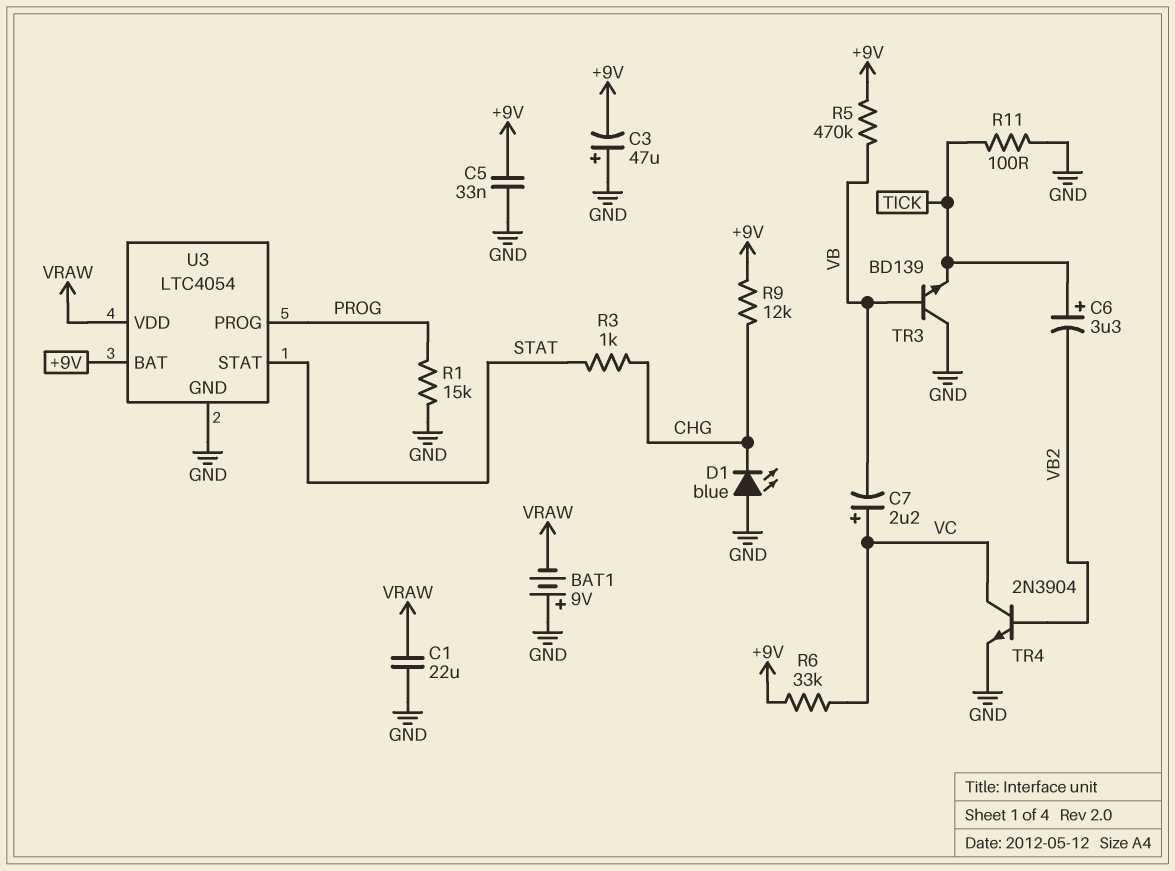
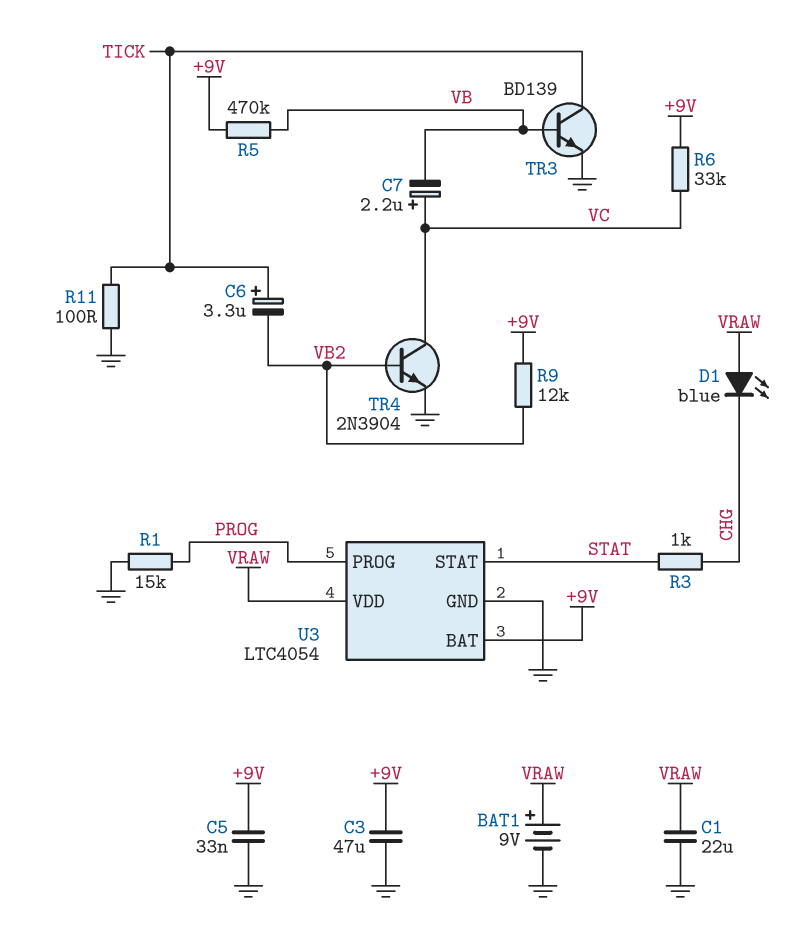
BAT1: 9V (plus GND, minus VRAW) -> 9V (plus VRAW, minus GND)
C3: 47uF (plus GND, minus +9V) -> 47uF (+9V, GND)
D1: LED blue (A GND, K CHG) -> LED blue (A VRAW, K CHG)
R9: 12k (+9V, CHG) -> 12k (+9V, VB2)
TR3: NPN BD139 (B VB, C GND, E TICK) -> NPN BD139 (B VB, C TICK, E GND)

